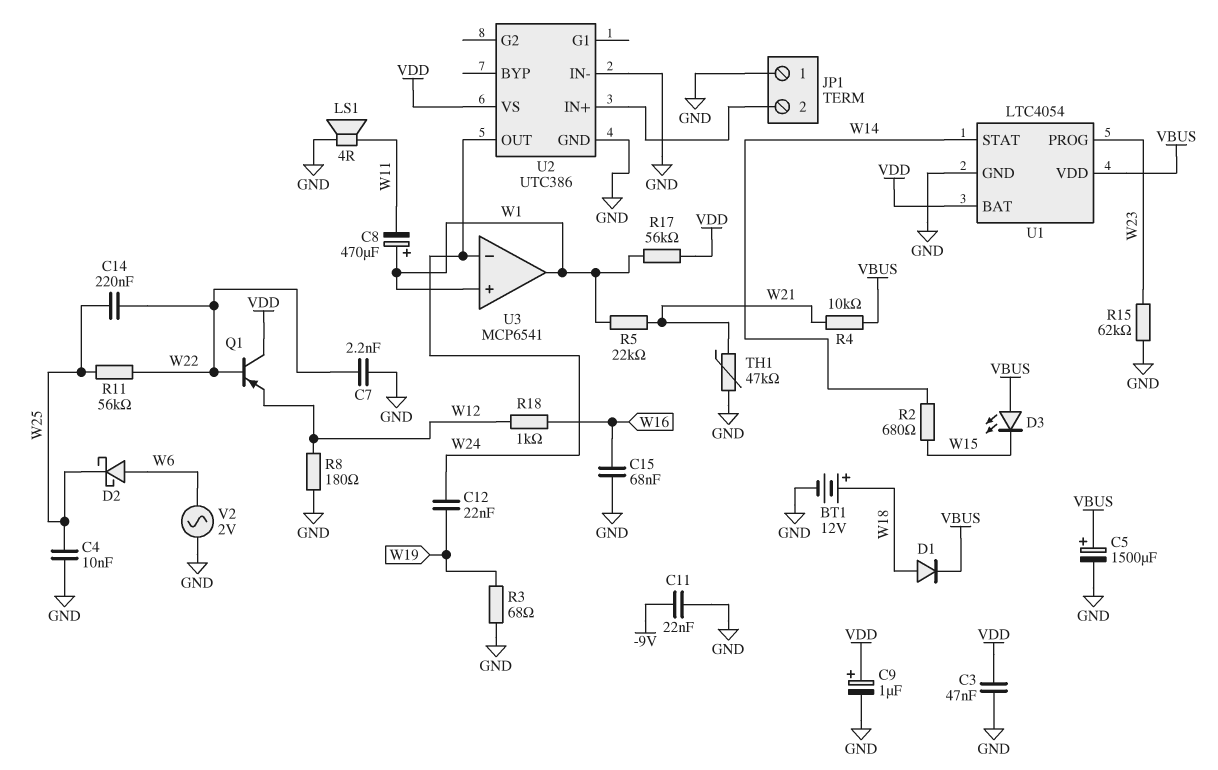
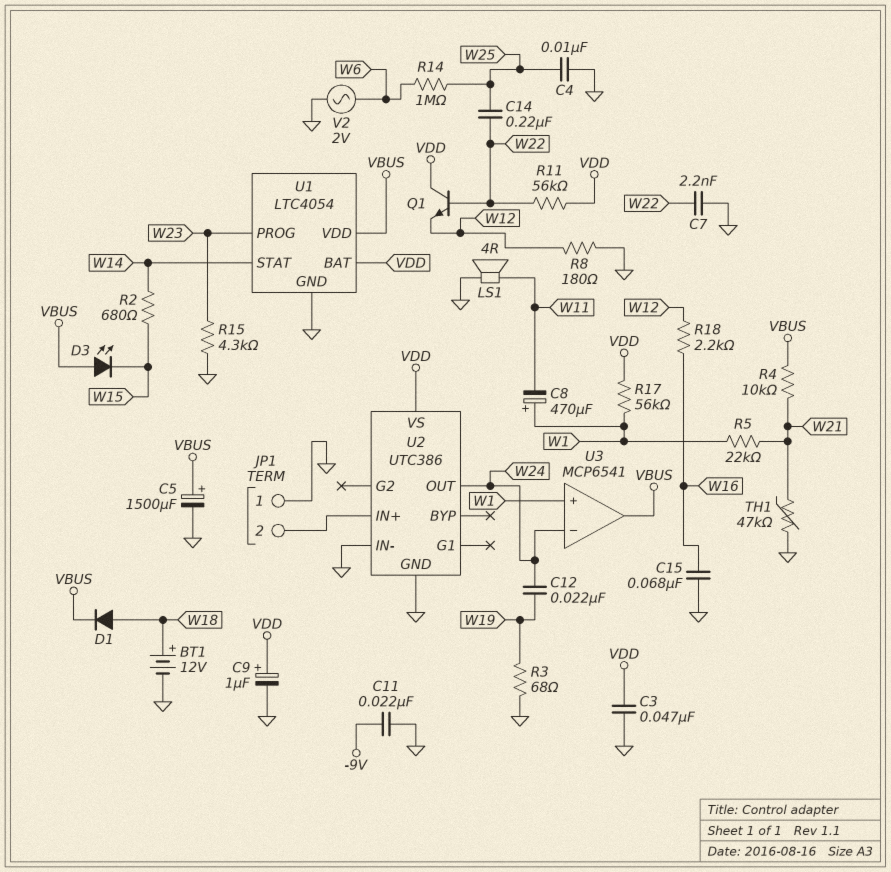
D2: schottky (A W6, K W25) -> none
Q1: PNP (B W22, C VDD, E W12) -> NPN (B W22, C VDD, E W12)
R11: 56k (W22, W25) -> 56k (VDD, W22)
R14: none -> 1M (W6, W25)
R15: 62k (GND, W23) -> 4.3k (GND, W23)
R18: 1k (W12, W16) -> 2.2k (W12, W16)
U3 pin out: W1 -> VBUS

